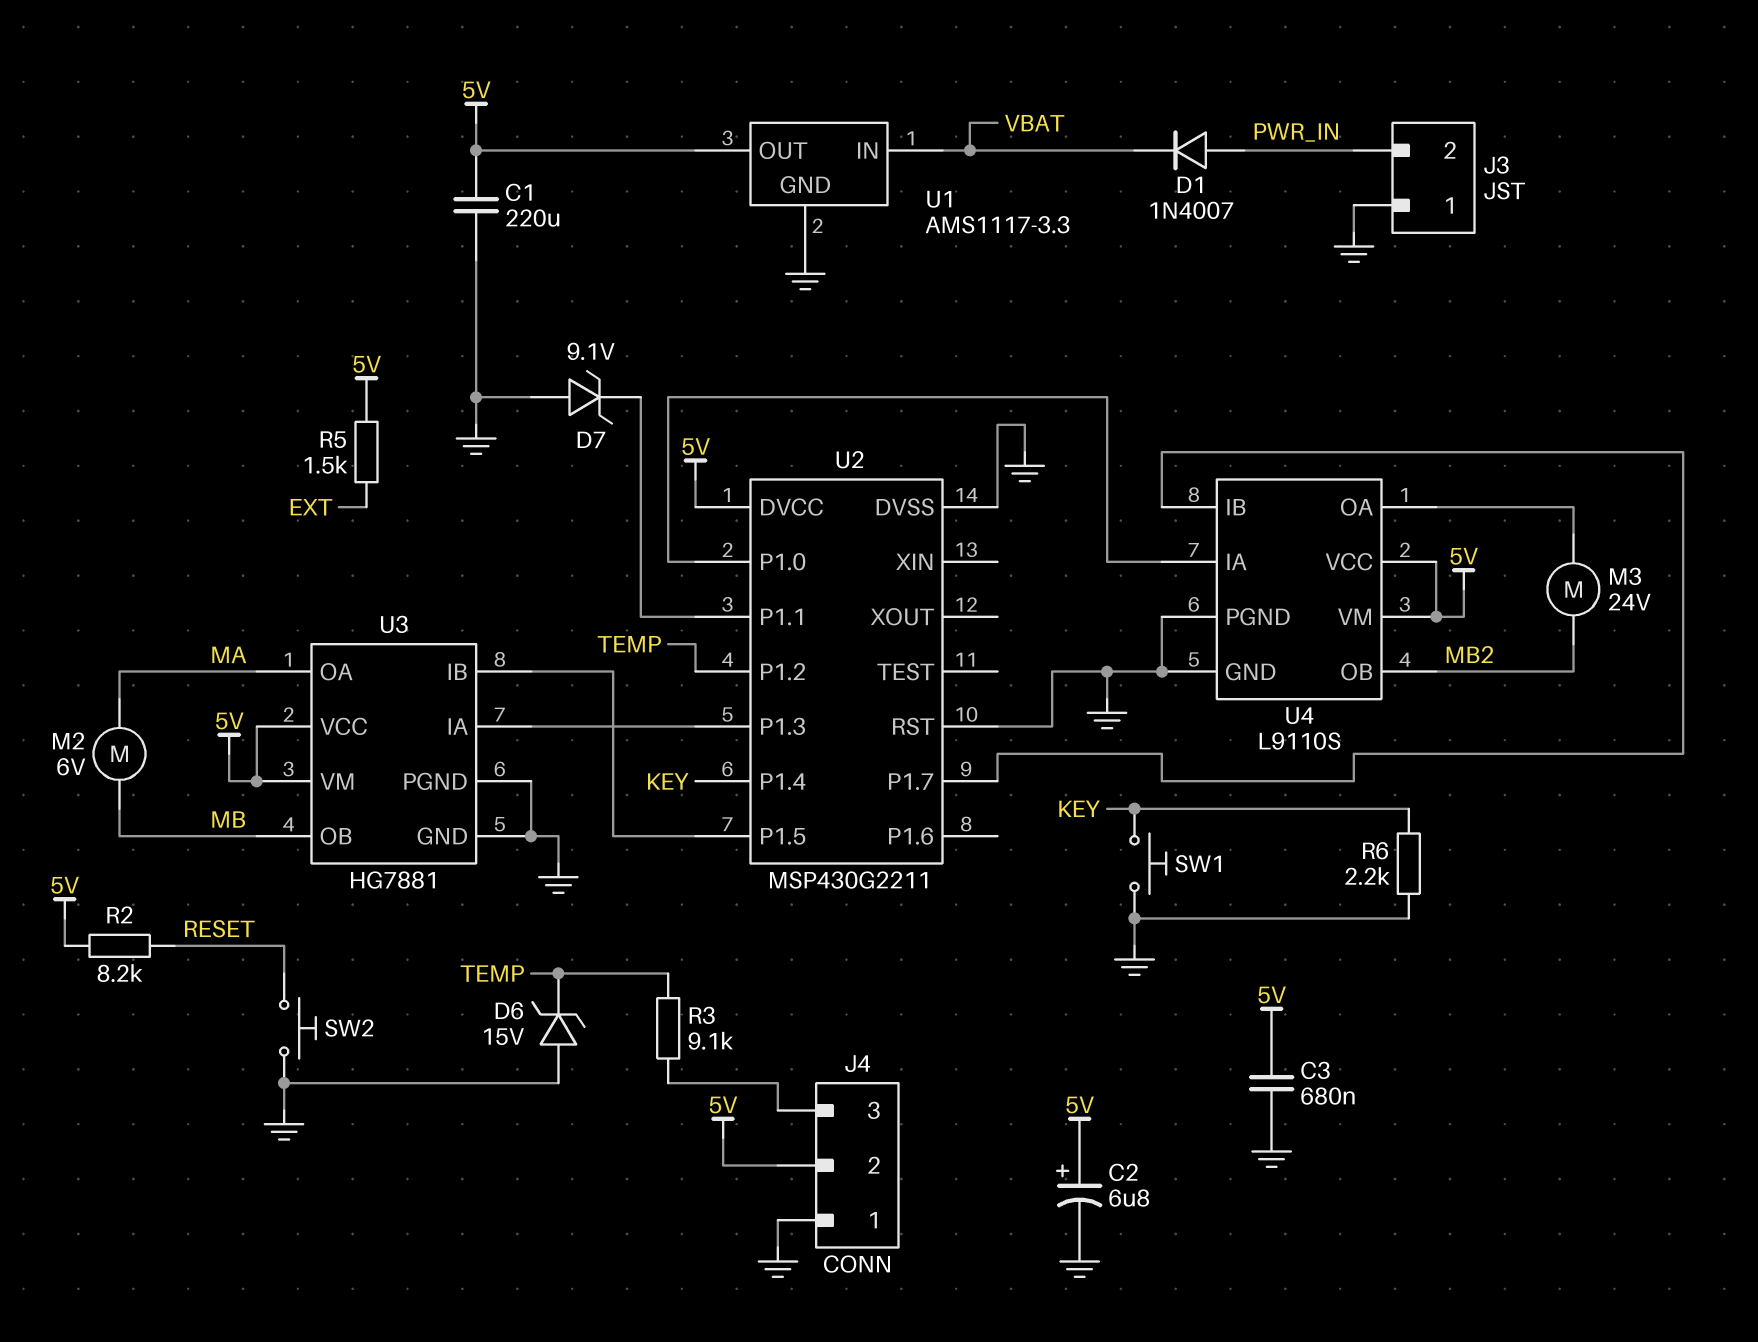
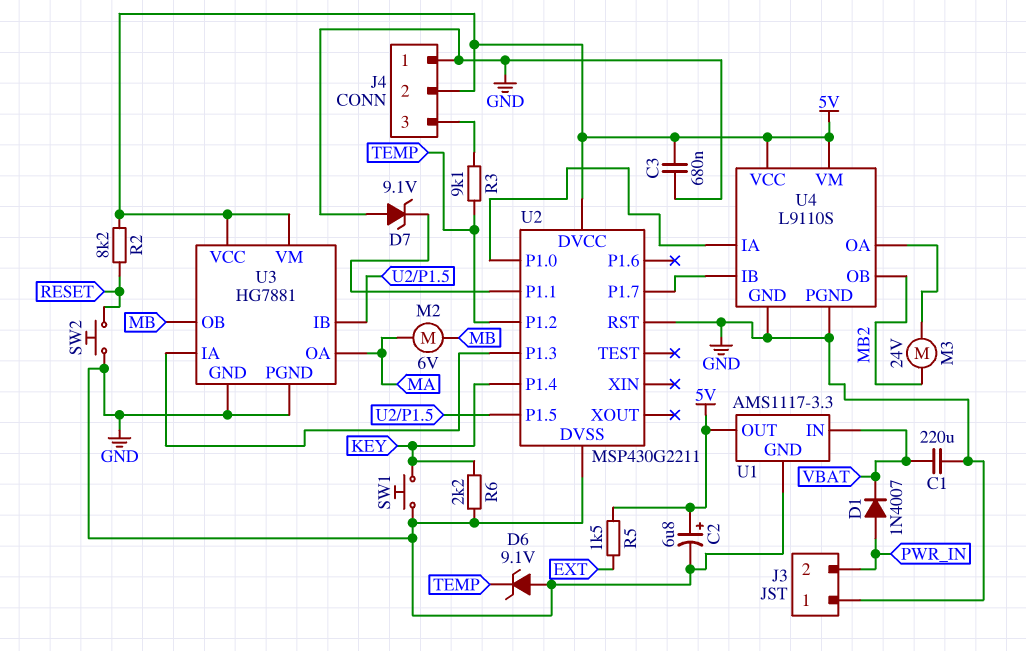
C1: 220uF (5V, GND) -> 220uF (GND, VBAT)
D6: zener 15V (A GND, K TEMP) -> zener 9.1V (A GND, K TEMP)

